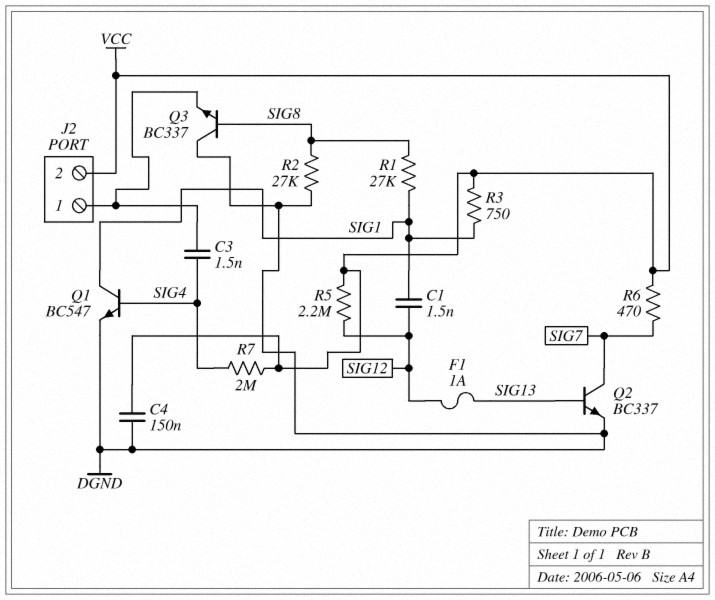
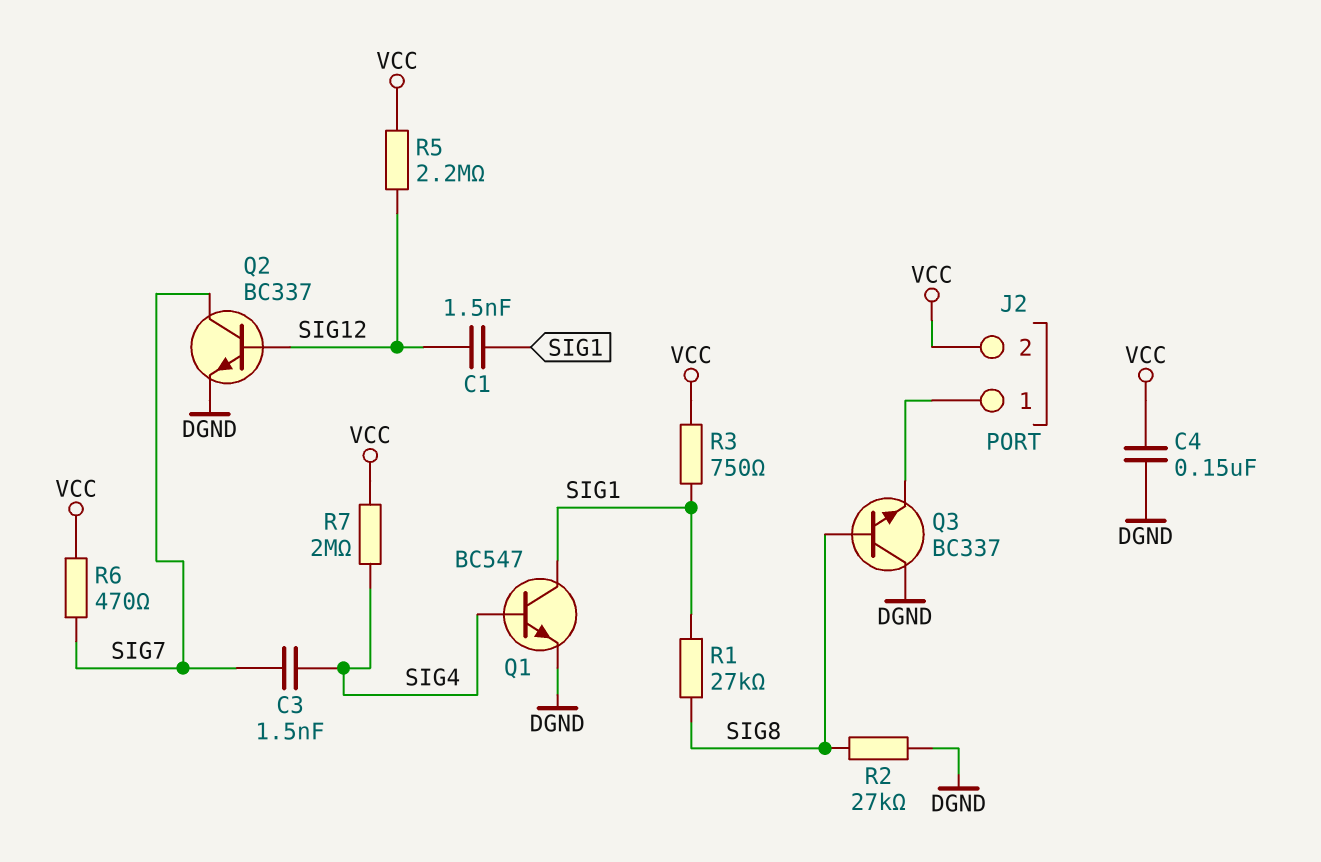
C3: 1.5nF (J2/1, SIG4) -> 1.5nF (SIG4, SIG7)
F1: 1A (SIG12, SIG13) -> none
Q2: NPN BC337 (B SIG13, C SIG7, E DGND) -> NPN BC337 (B SIG12, C SIG7, E DGND)

